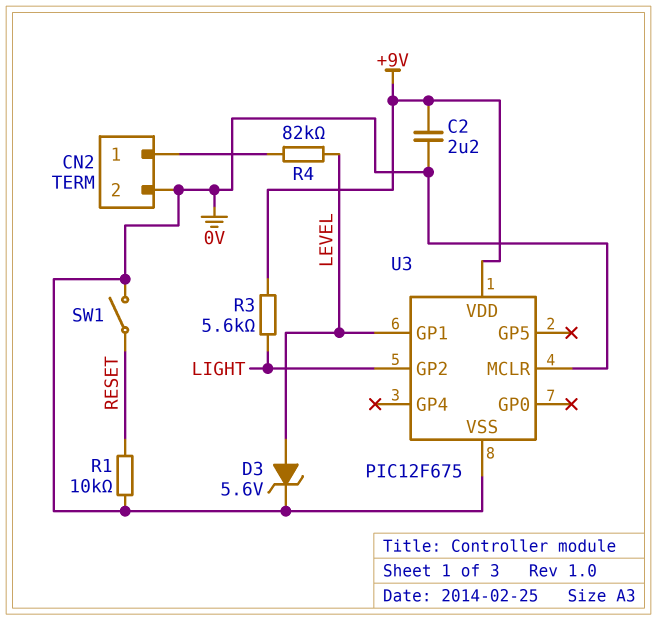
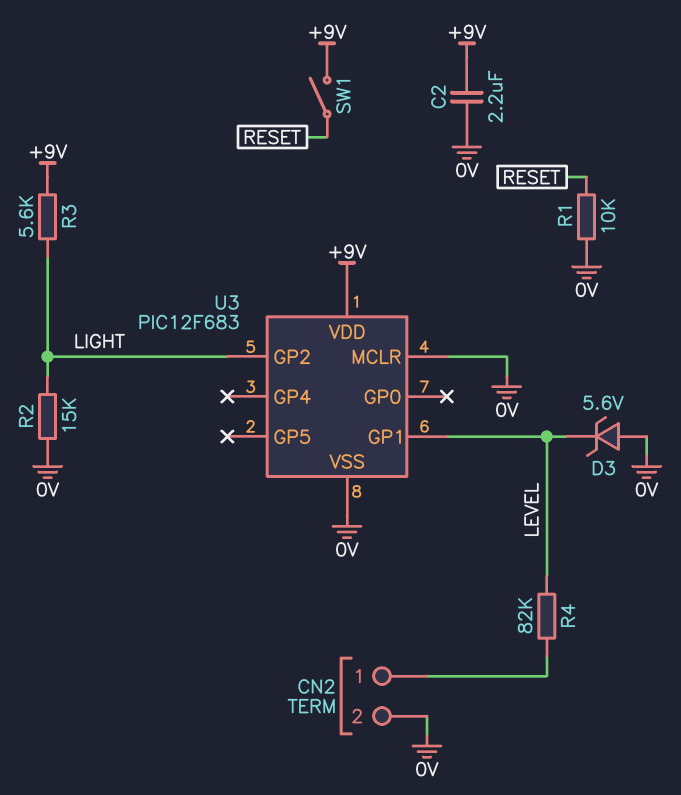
D3: zener 5.6V (A LEVEL, K 0V) -> zener 5.6V (A 0V, K LEVEL)
R2: none -> 15k (0V, LIGHT)
SW1: switch (0V, RESET) -> switch (+9V, RESET)
U3: PIC12F675 -> PIC12F683

